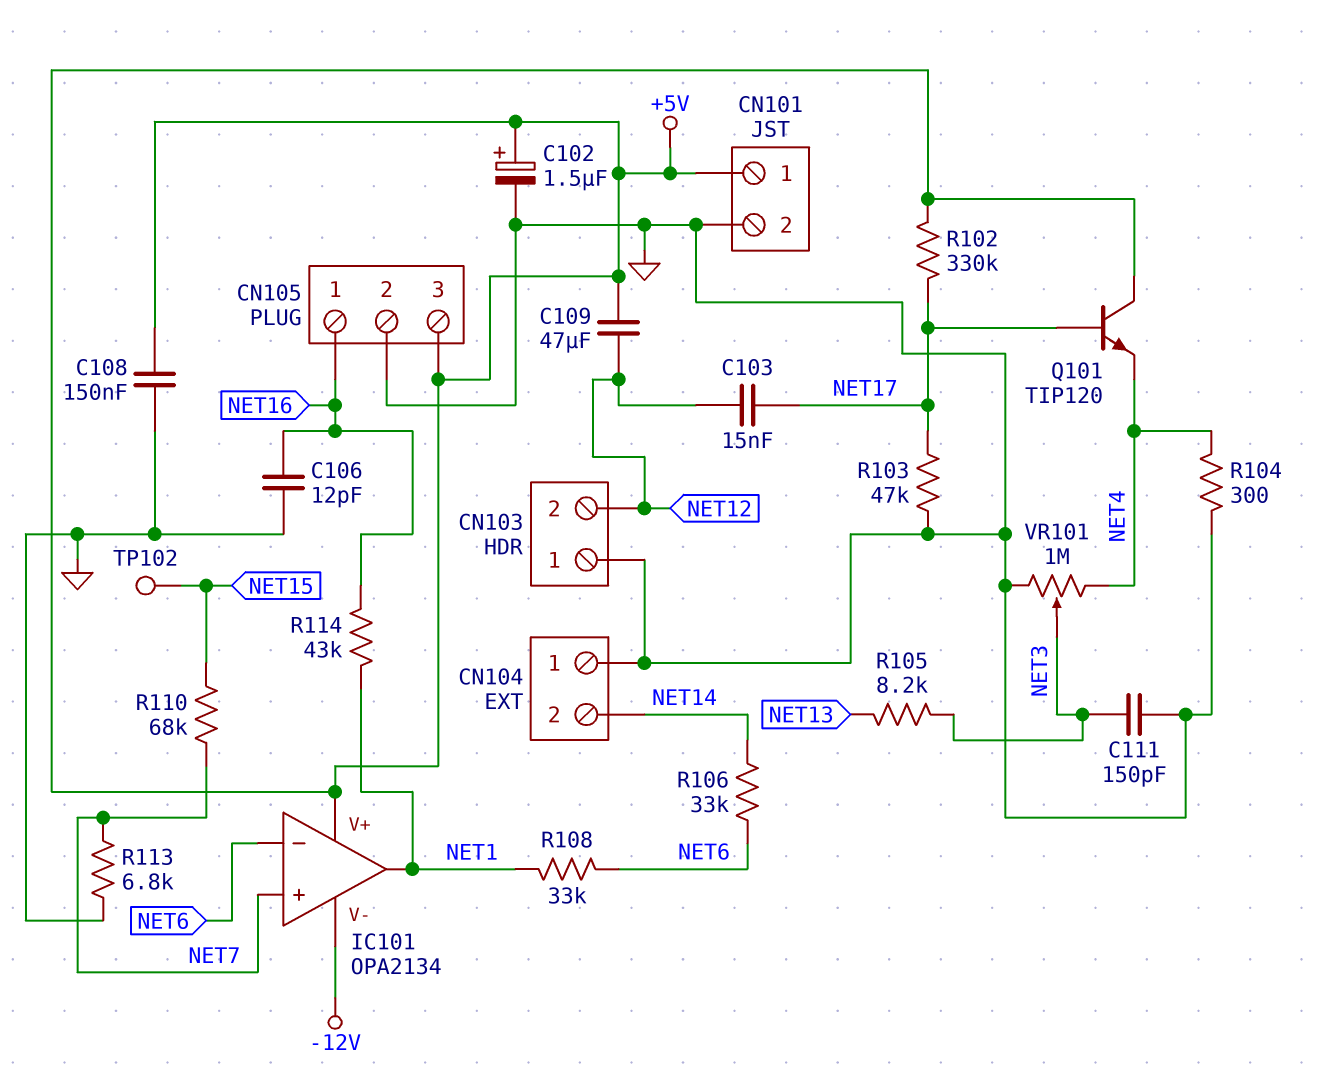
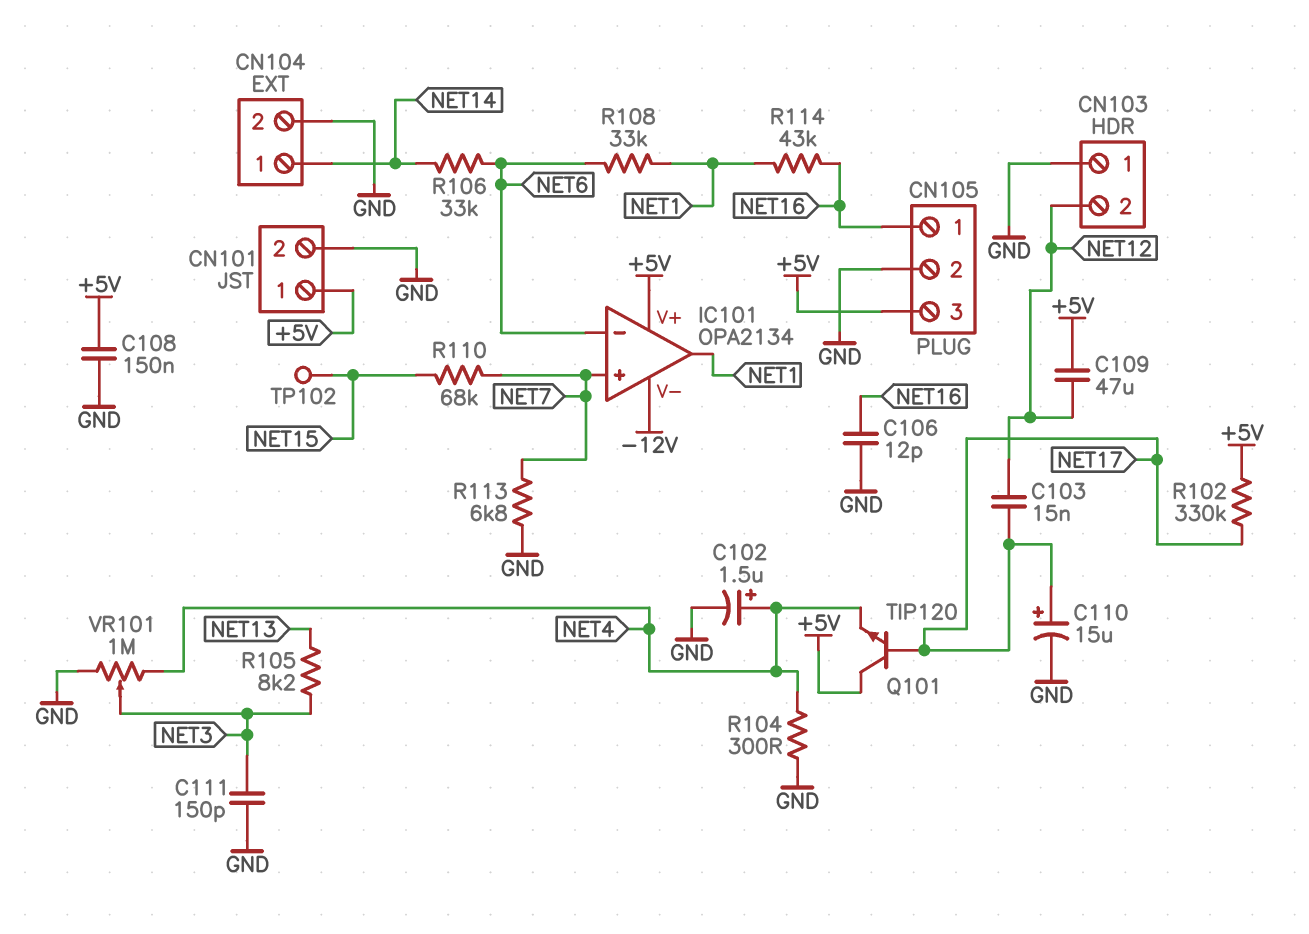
C102: 1.5uF (plus +5V, minus GND) -> 1.5uF (plus NET4, minus GND)
C110: none -> 15uF (plus NET17, minus GND)
CN104 pin 1: GND -> NET14
CN104 pin 2: NET14 -> GND
R103: 47k (GND, NET17) -> none

